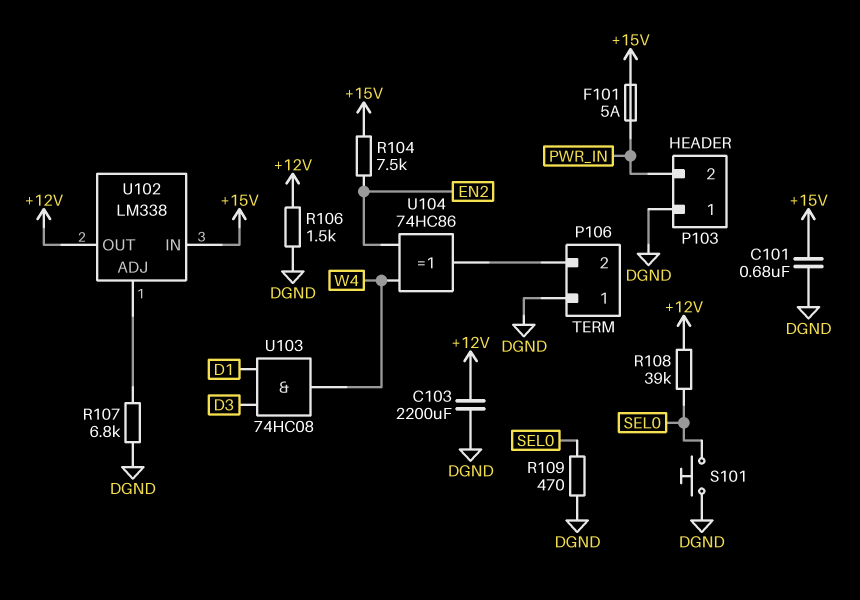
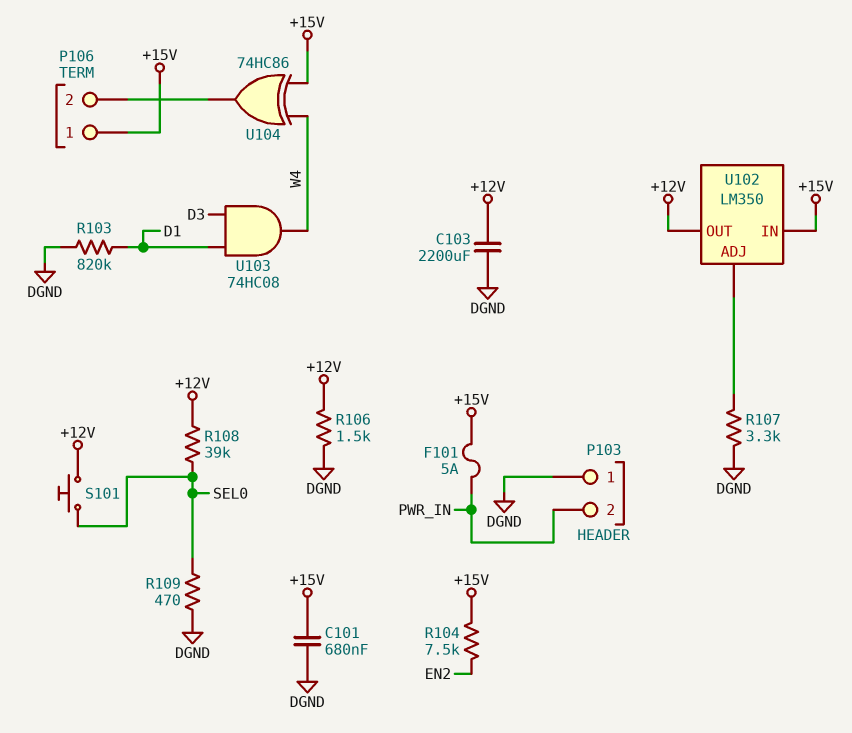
P106 pin 1: DGND -> +15V
R103: none -> 820k (D1, DGND)
R107: 6.8k (DGND, U102/ADJ) -> 3.3k (DGND, U102/ADJ)
S101: button (DGND, SEL0) -> button (+12V, SEL0)
U102: LM338 -> LM350
U104: XOR 74HC86 (in EN2, in W4, out P106/2) -> XOR 74HC86 (in +15V, in W4, out P106/2)

